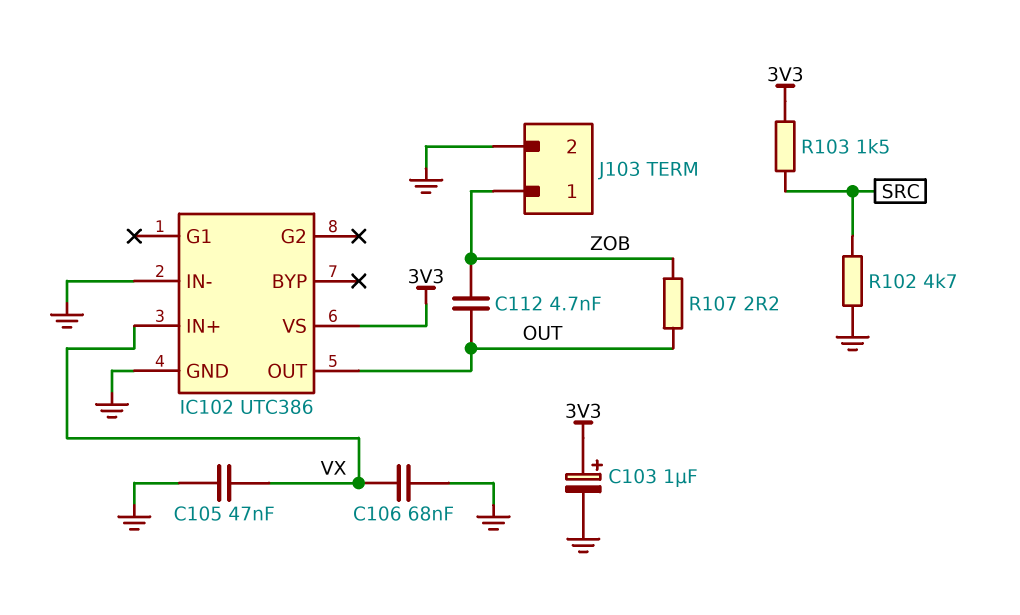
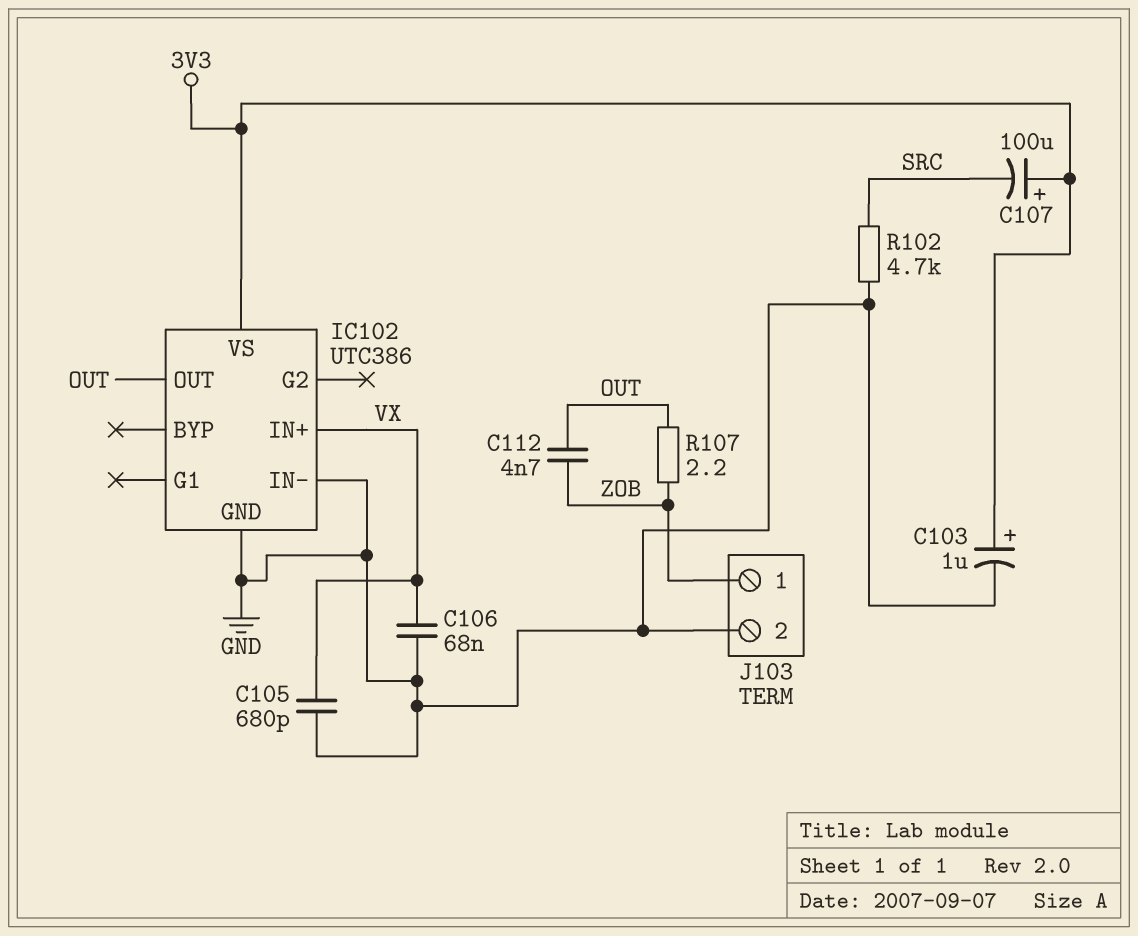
C105: 47nF (GND, VX) -> 680pF (GND, VX)
C107: none -> 100uF (plus 3V3, minus SRC)
R103: 1.5k (3V3, SRC) -> none

